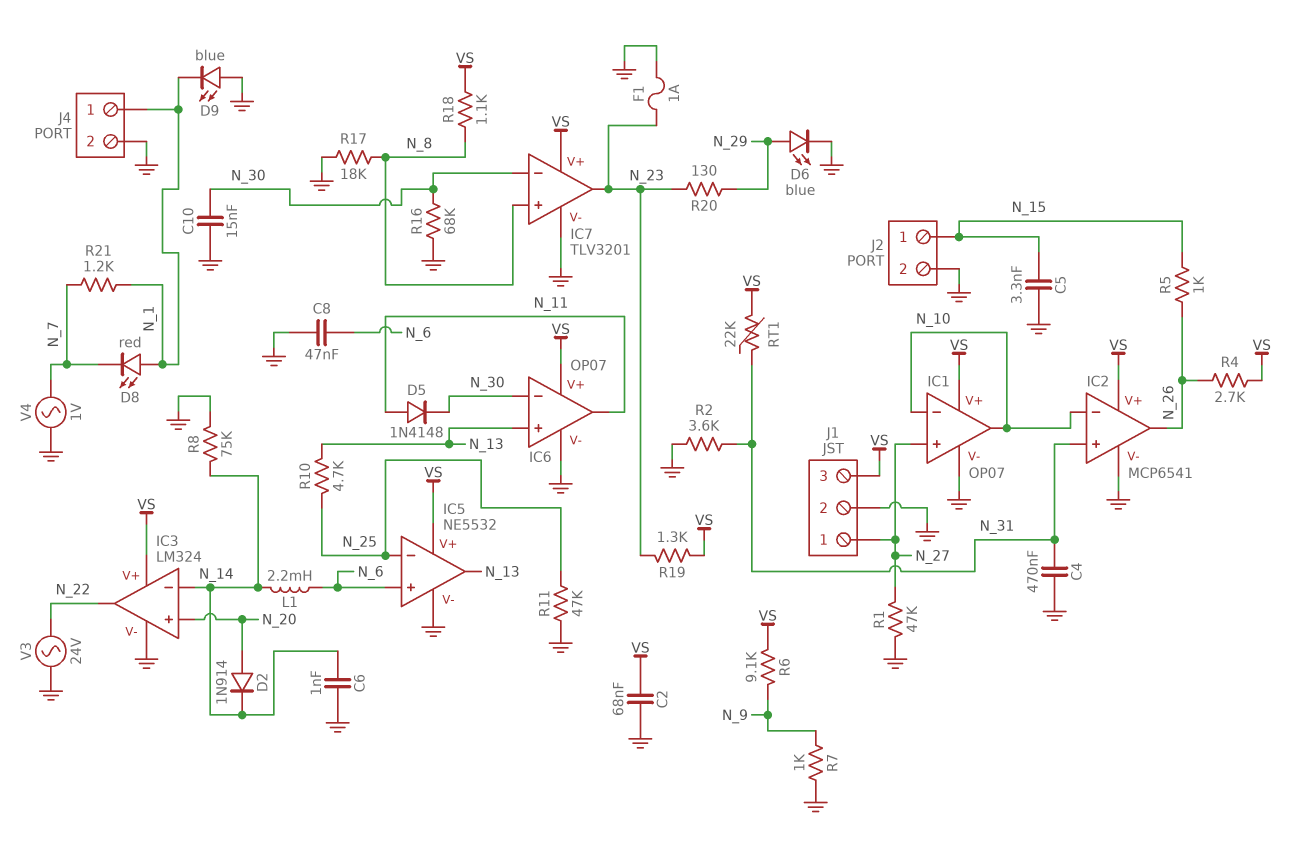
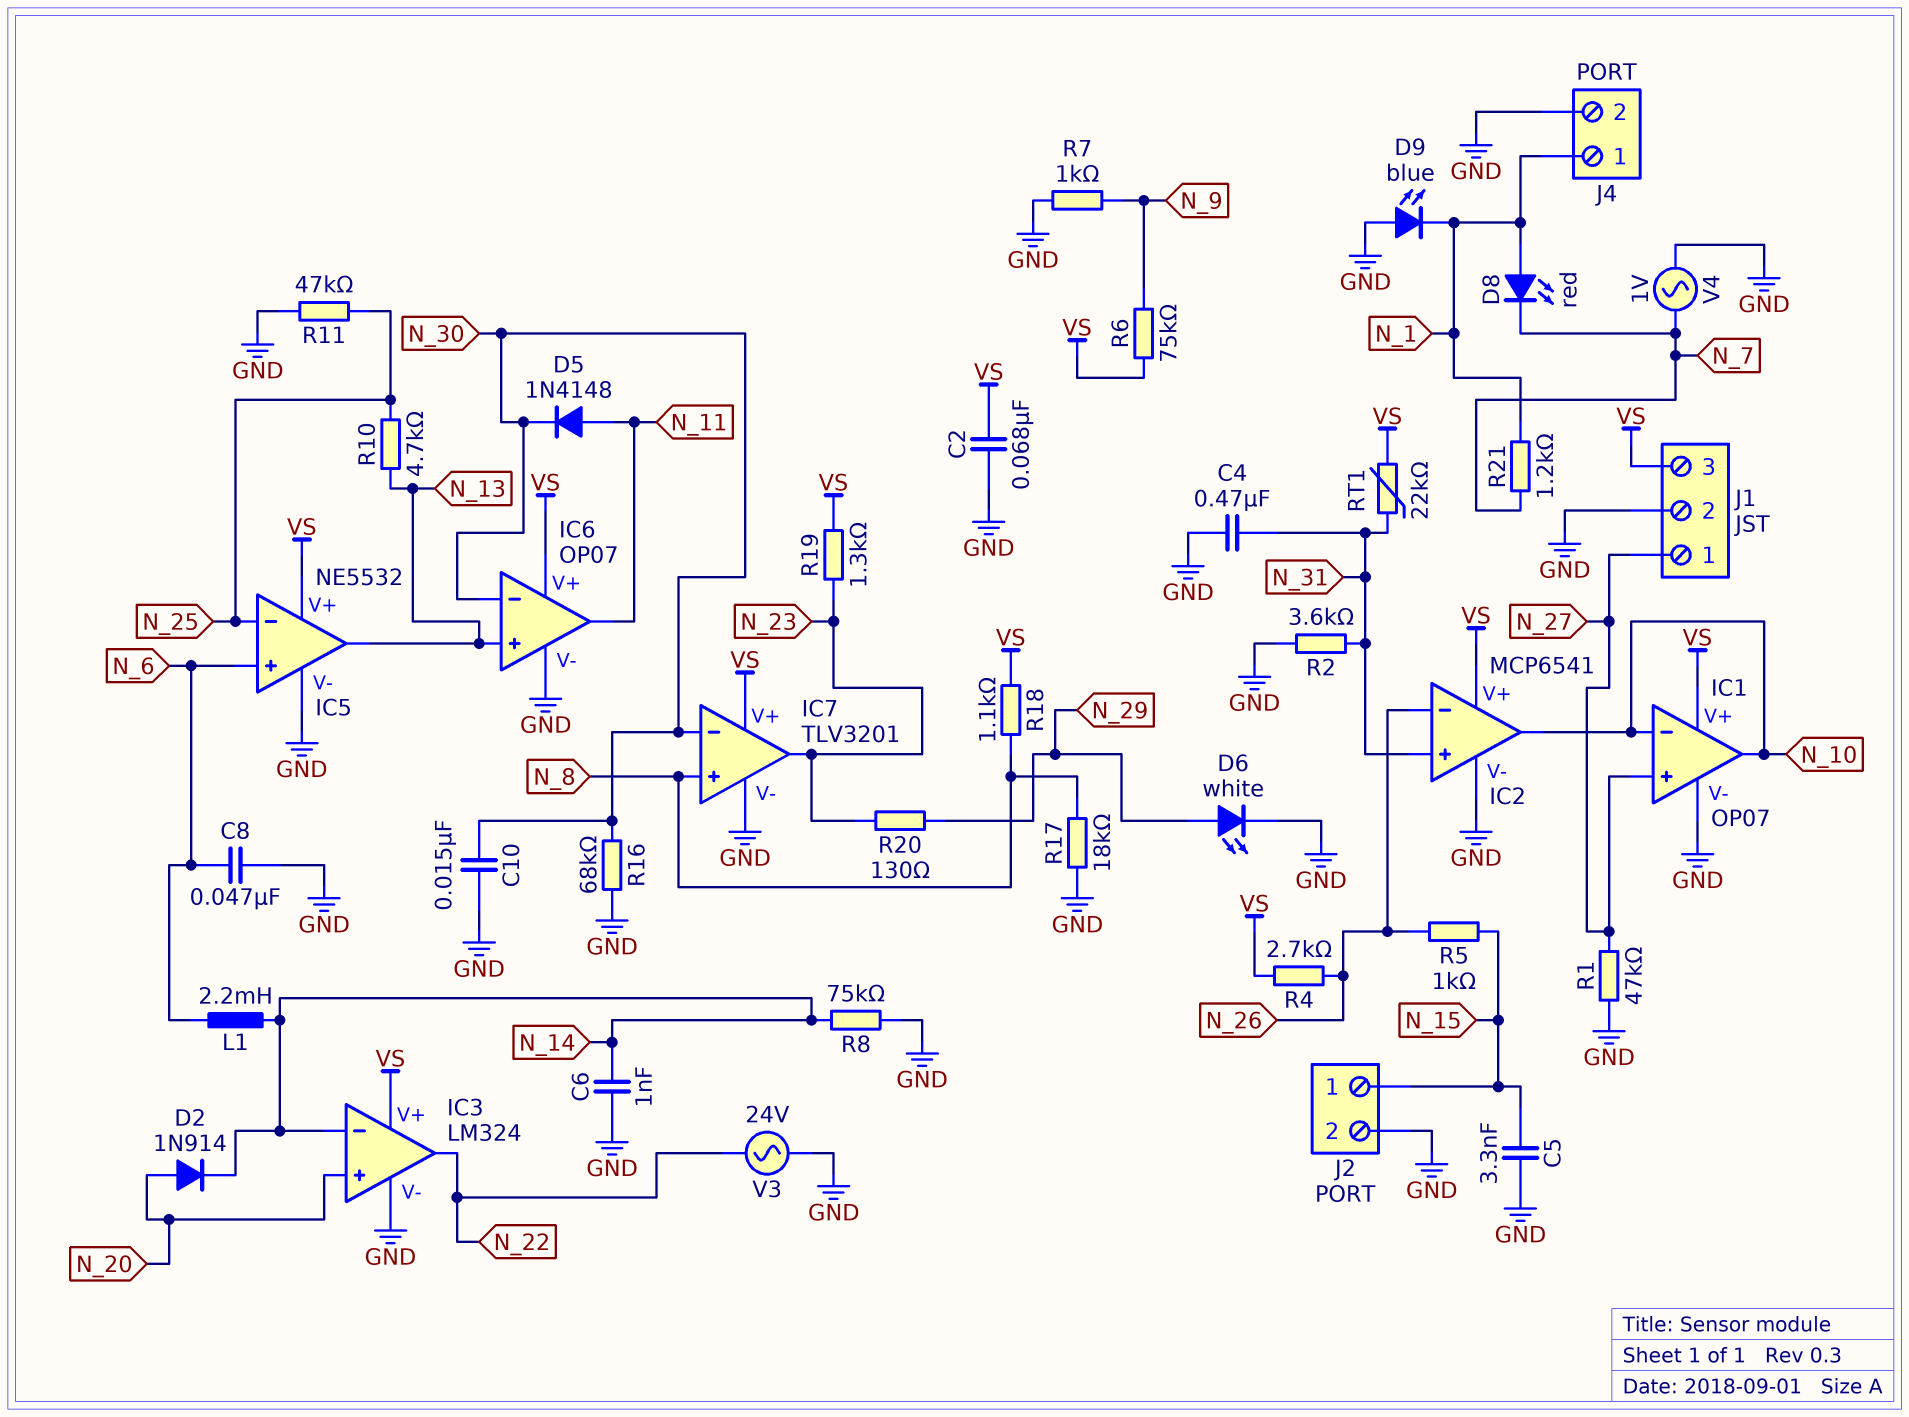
D6: LED blue (A N_29, K GND) -> LED white (A N_29, K GND)
F1: 1A (GND, N_23) -> none
IC2 pin in-: N_10 -> N_26
IC2 pin out: N_26 -> N_10
R6: 9.1k (N_9, VS) -> 75k (N_9, VS)

